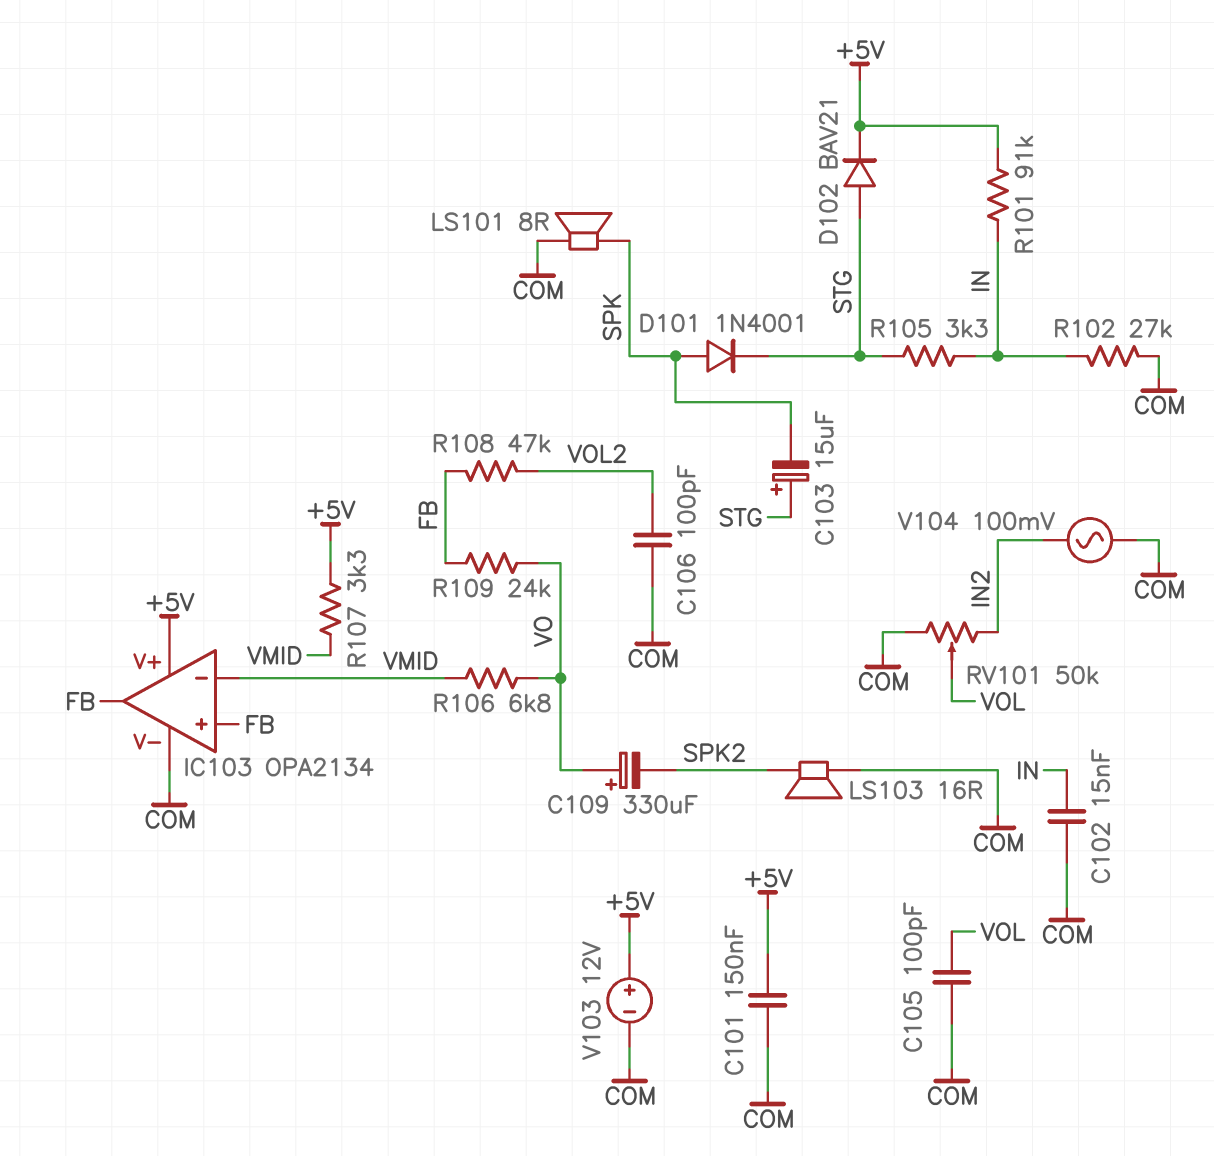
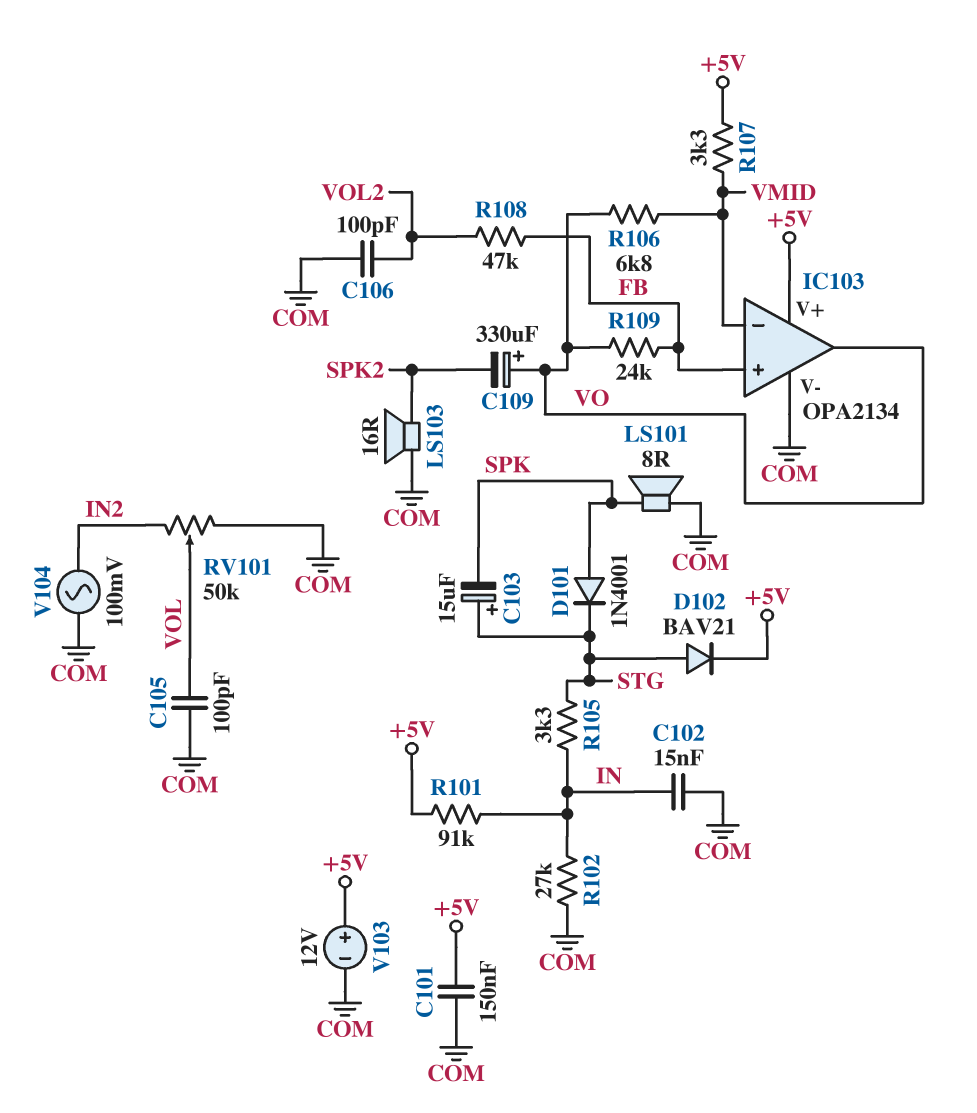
IC103 pin out: FB -> VO

